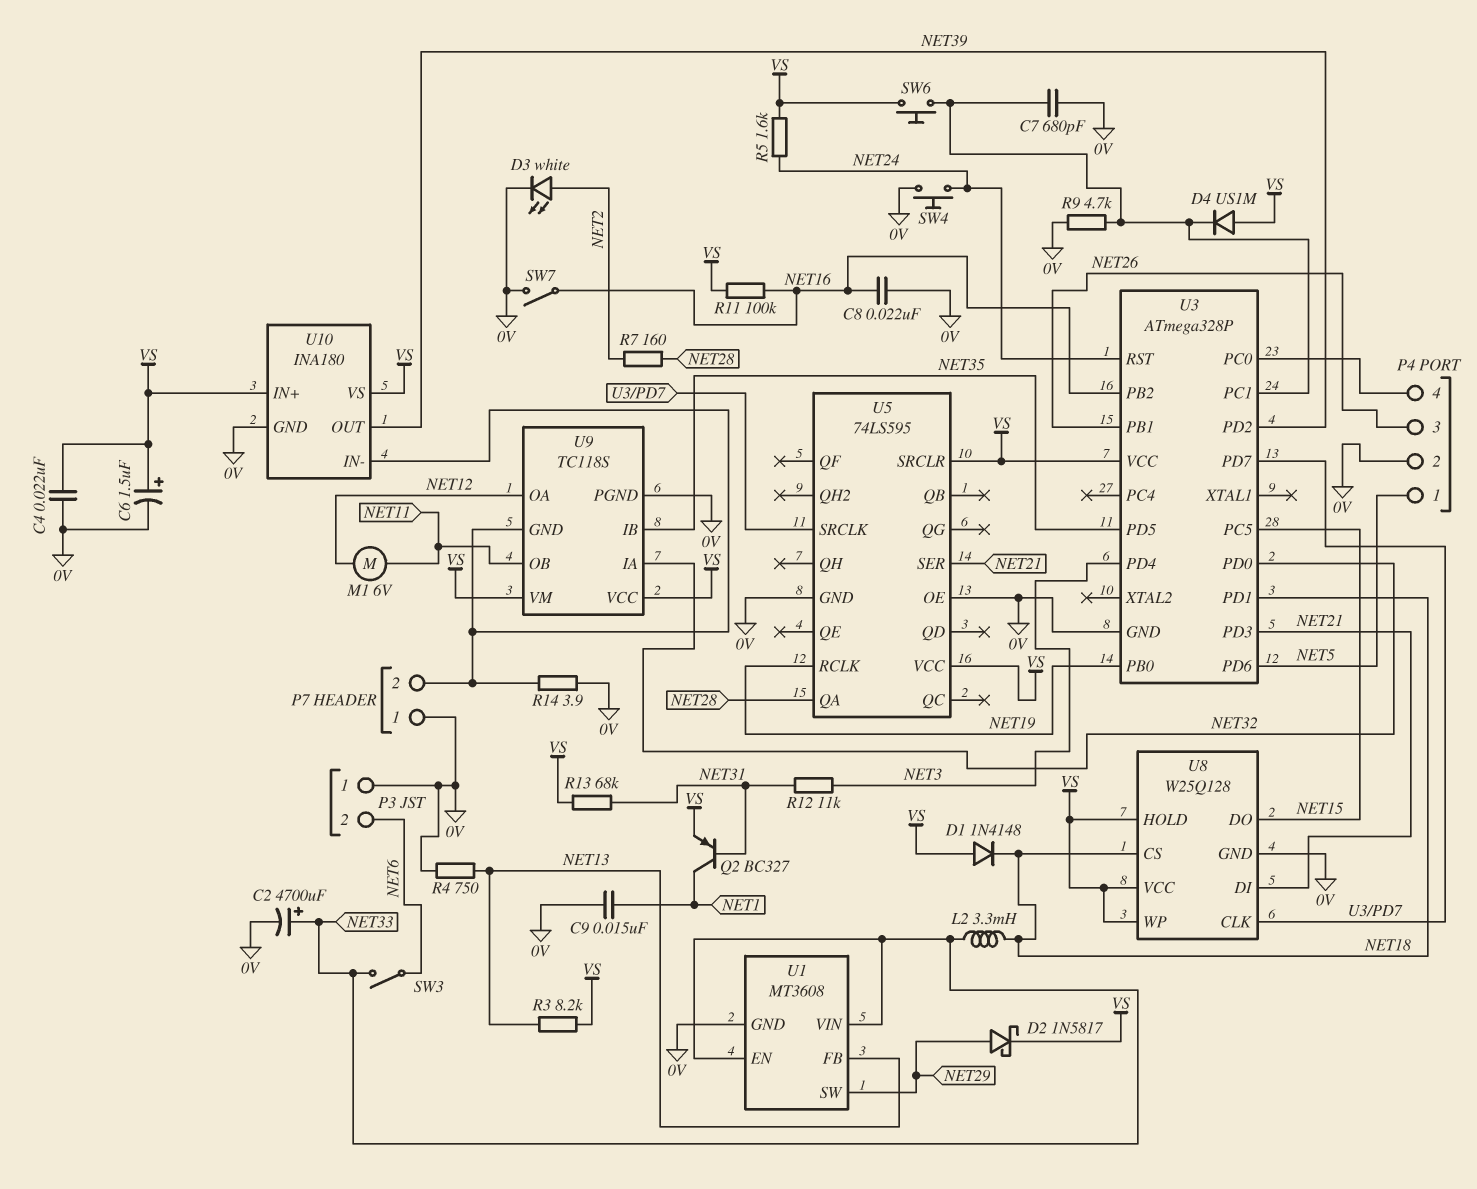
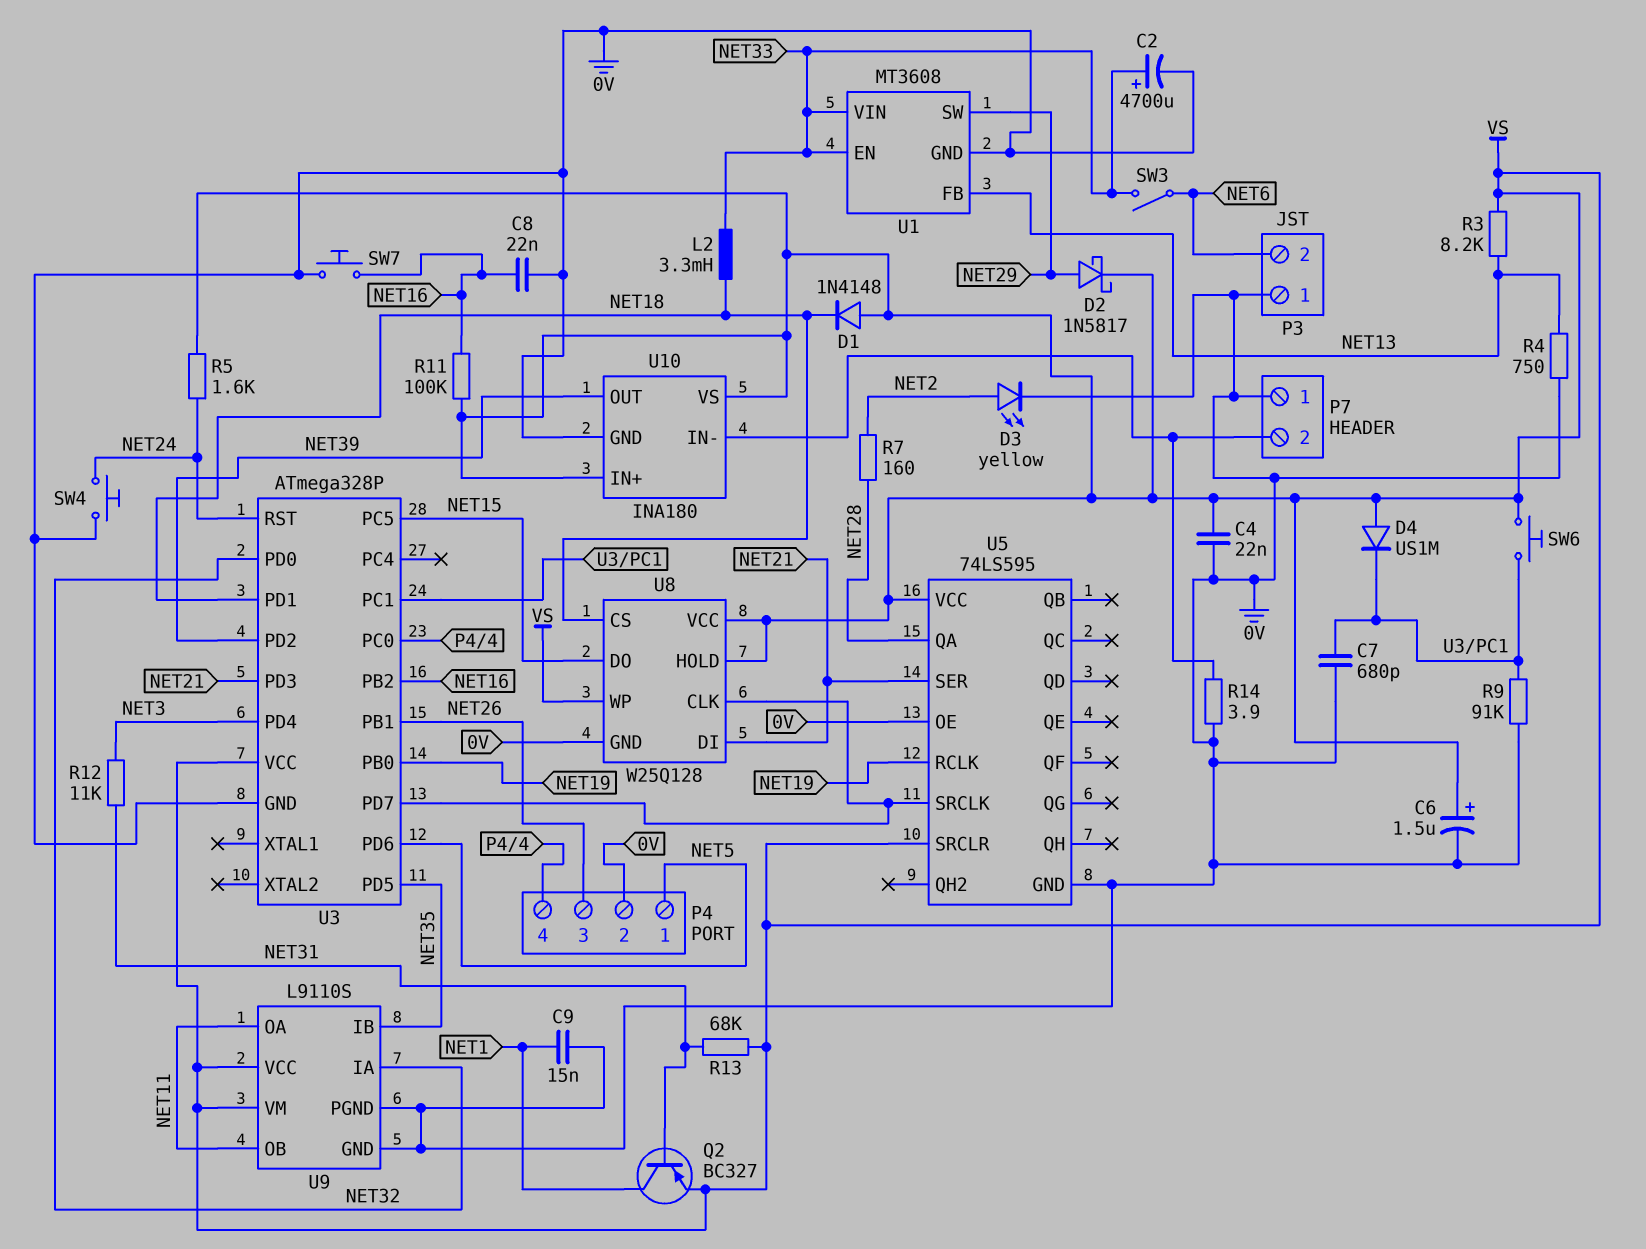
D3: LED white (A NET2, K 0V) -> LED yellow (A NET2, K 0V)
M1: motor 6V (NET11, NET12) -> none
R9: 4.7k (0V, U3/PC1) -> 91k (0V, U3/PC1)
SW7: switch (0V, NET16) -> button (0V, NET16)
U9: TC118S -> L9110S
U9 pin GND: P7/2 -> 0V
U9 pin OA: NET12 -> NET11

